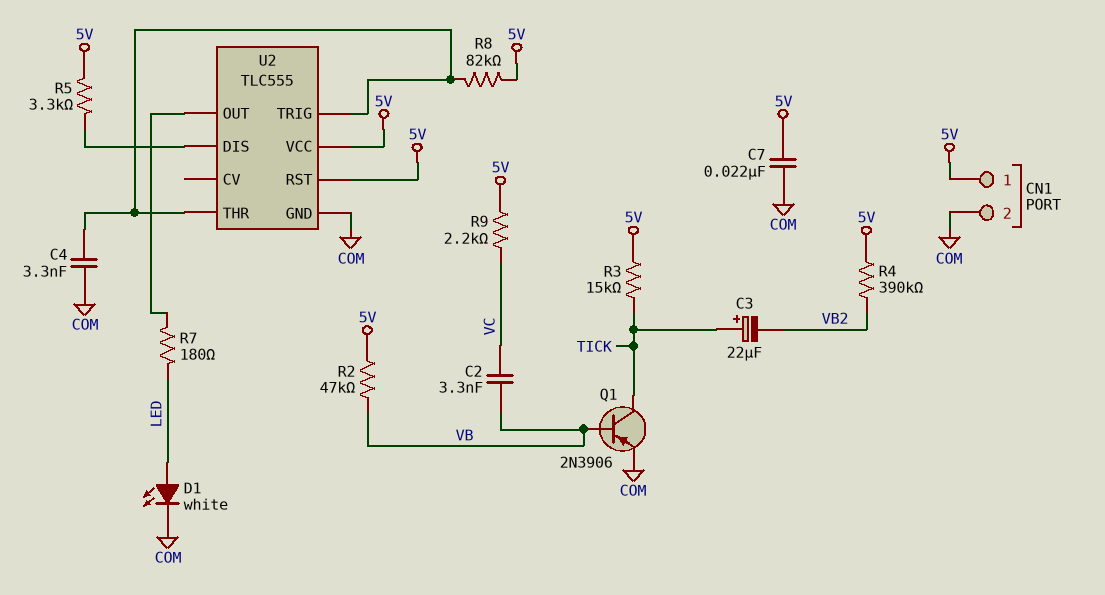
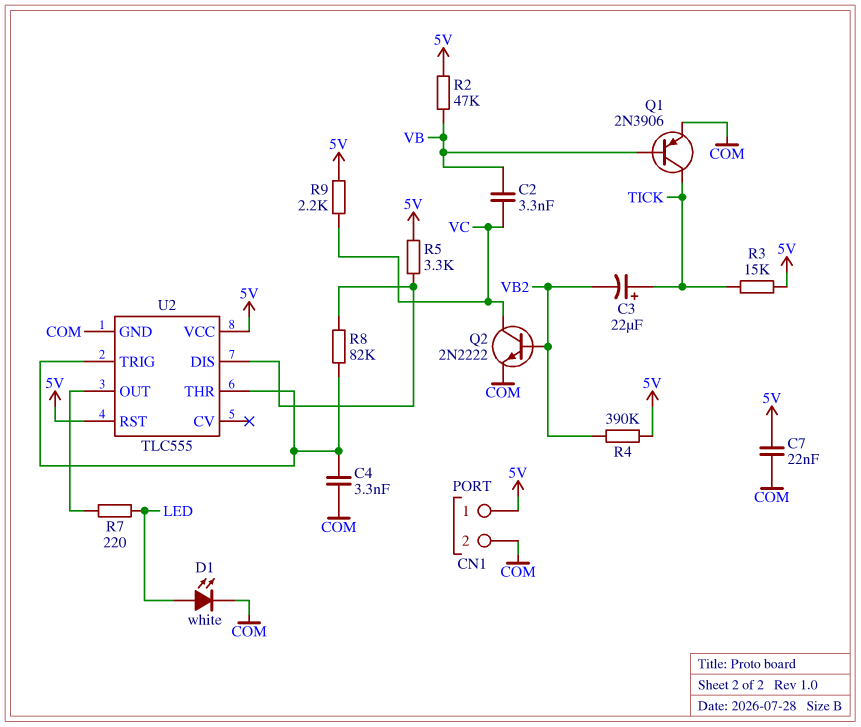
Q2: none -> NPN 2N2222 (B VB2, C VC, E COM)
R7: 180 (LED, U2/OUT) -> 220 (LED, U2/OUT)
R8: 82k (5V, U2/THR) -> 82k (U2/DIS, U2/THR)

